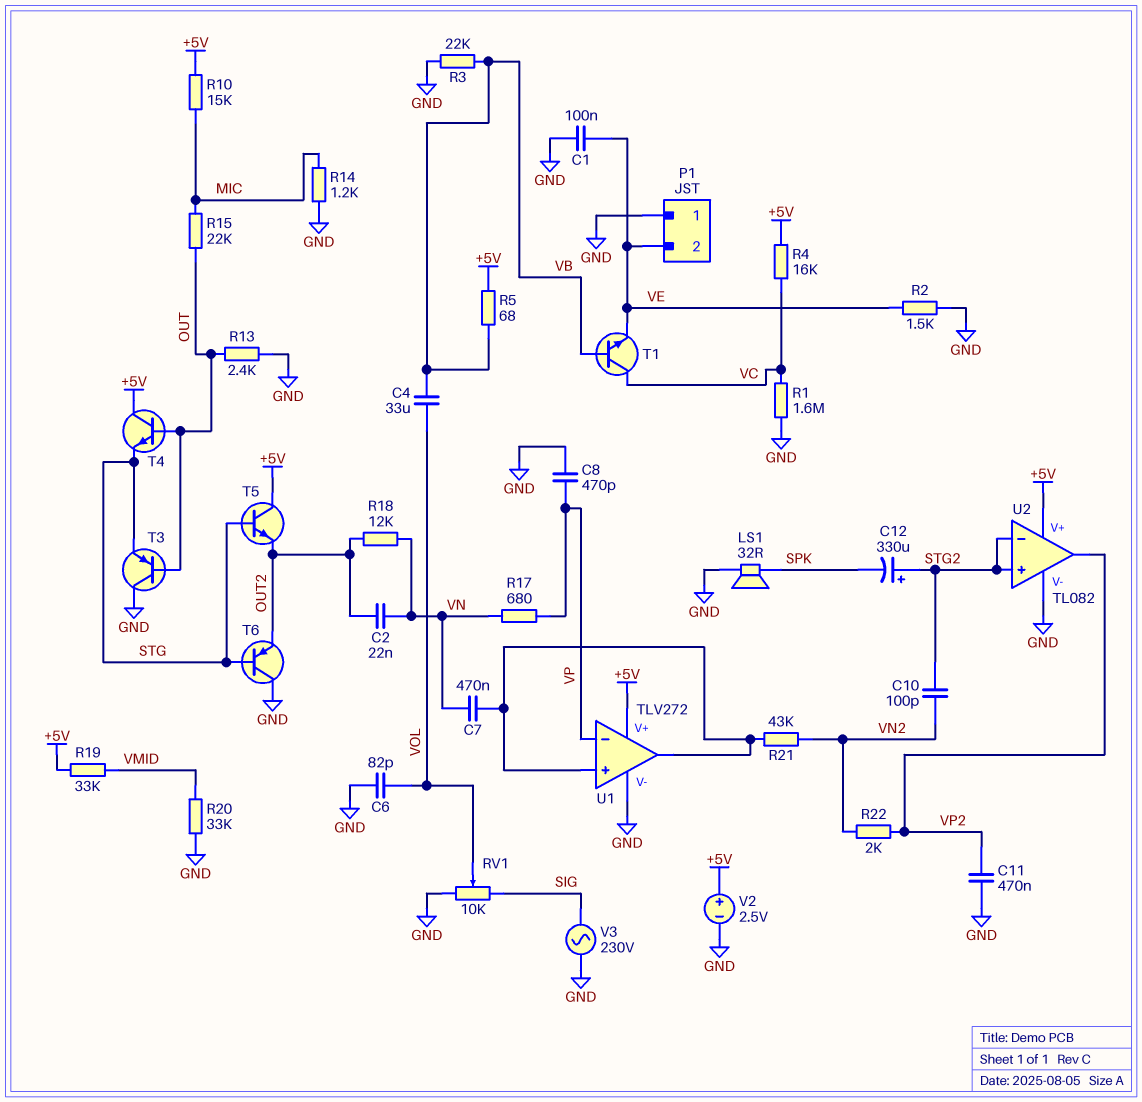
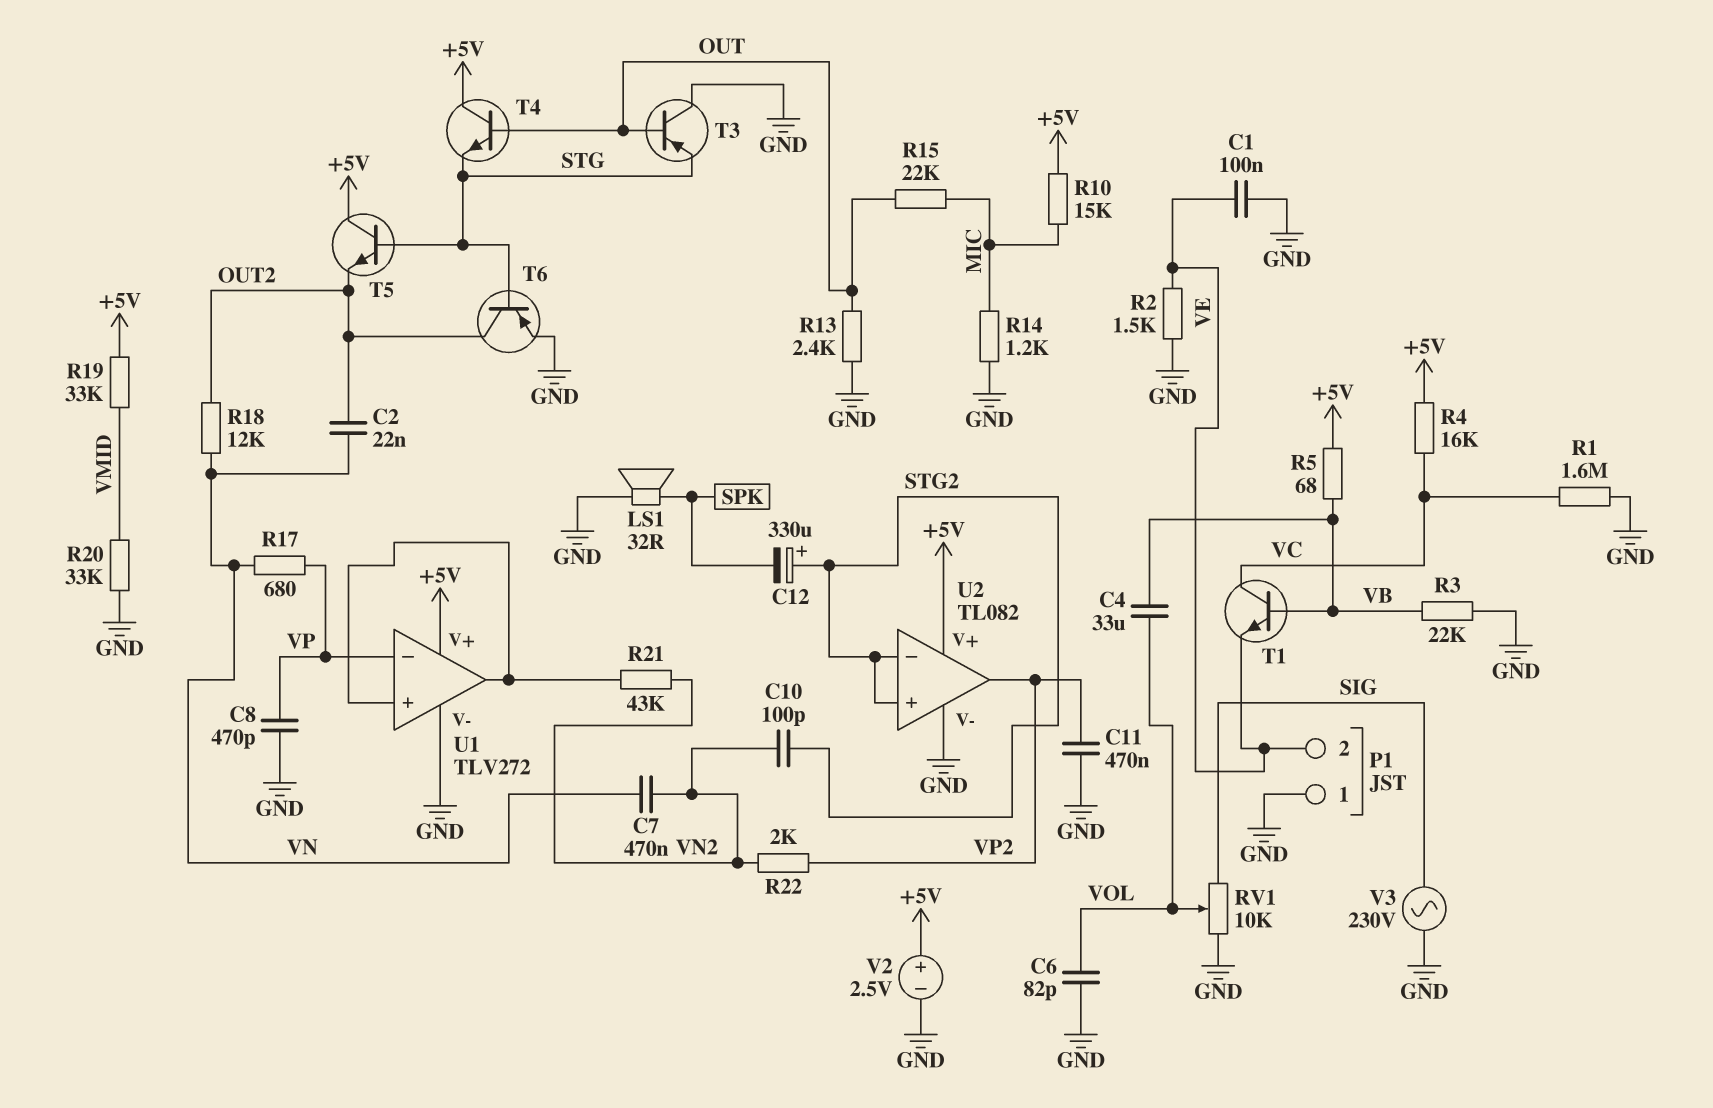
C7: 470nF (U1/in+, VN) -> 470nF (VN, VN2)
T6: PNP (B STG, C GND, E OUT2) -> PNP (B STG, C OUT2, E GND)

